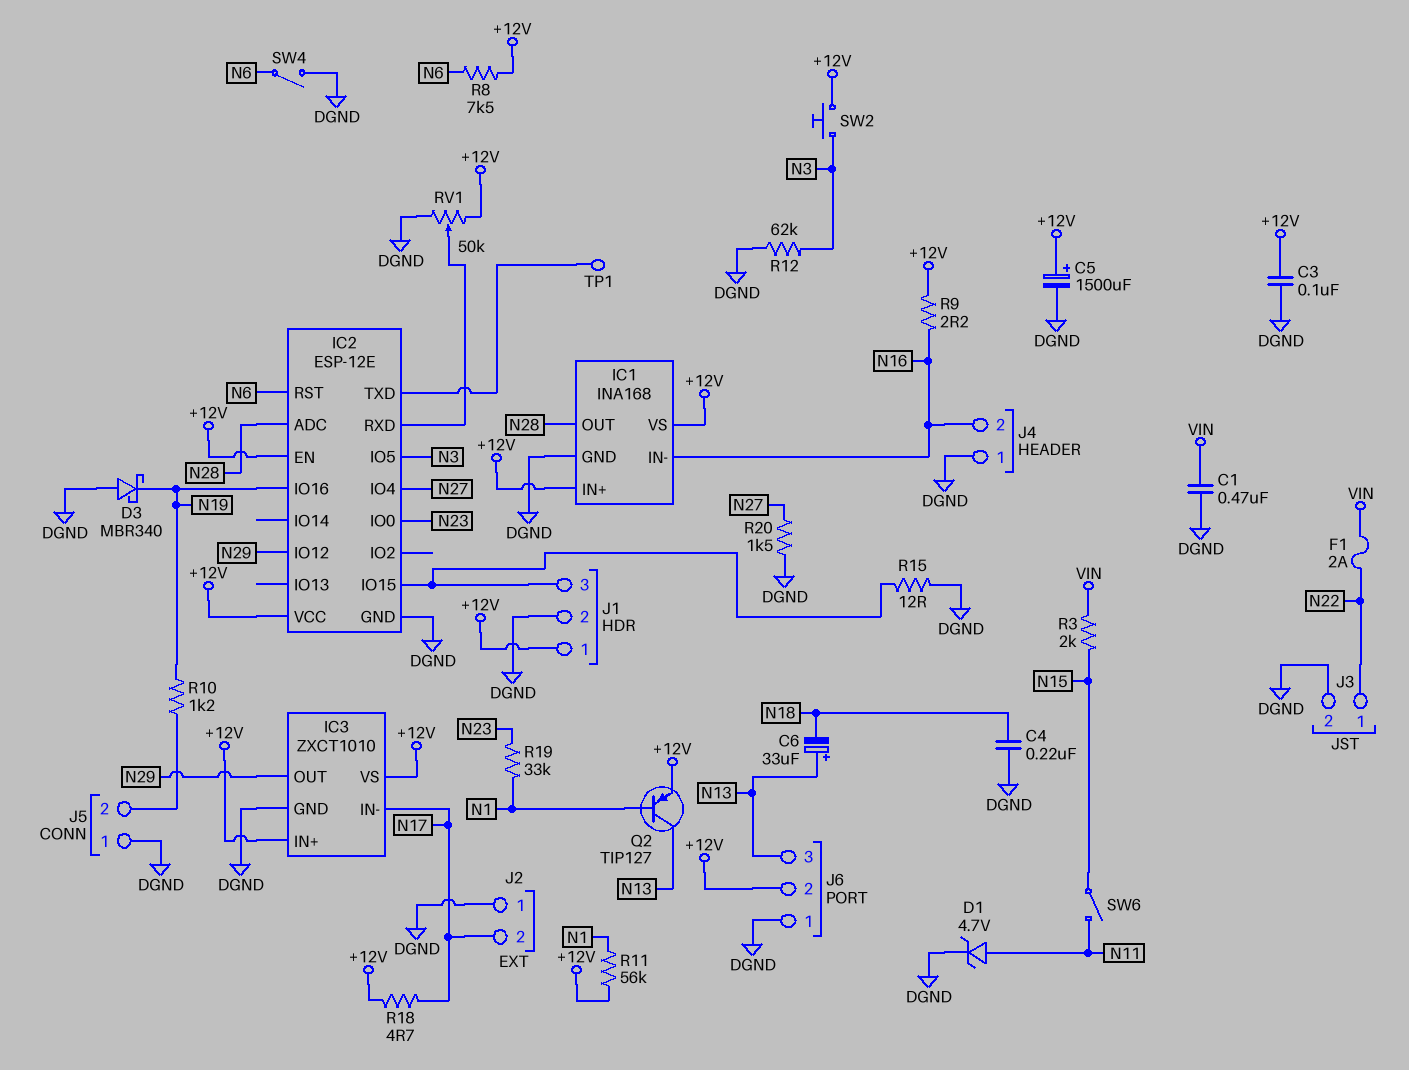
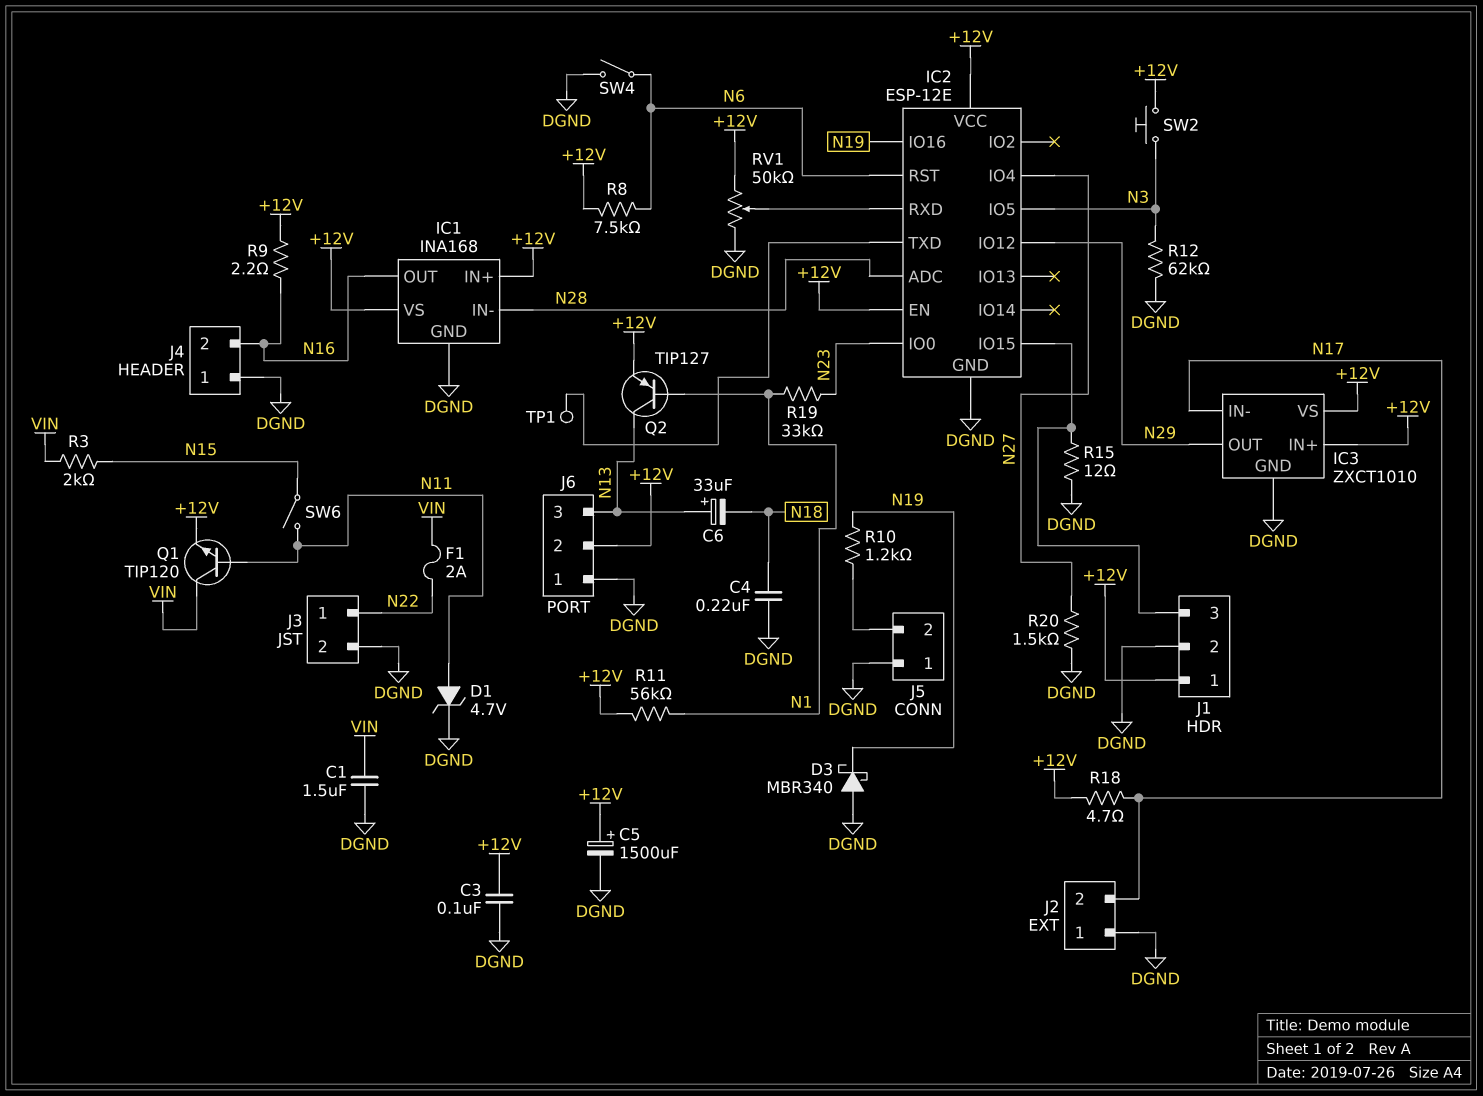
C1: 470nF (DGND, VIN) -> 1.5uF (DGND, VIN)
IC1 pin IN-: N16 -> N28
IC1 pin OUT: N28 -> N16
Q1: none -> NPN TIP120 (B N11, C VIN, E +12V)

